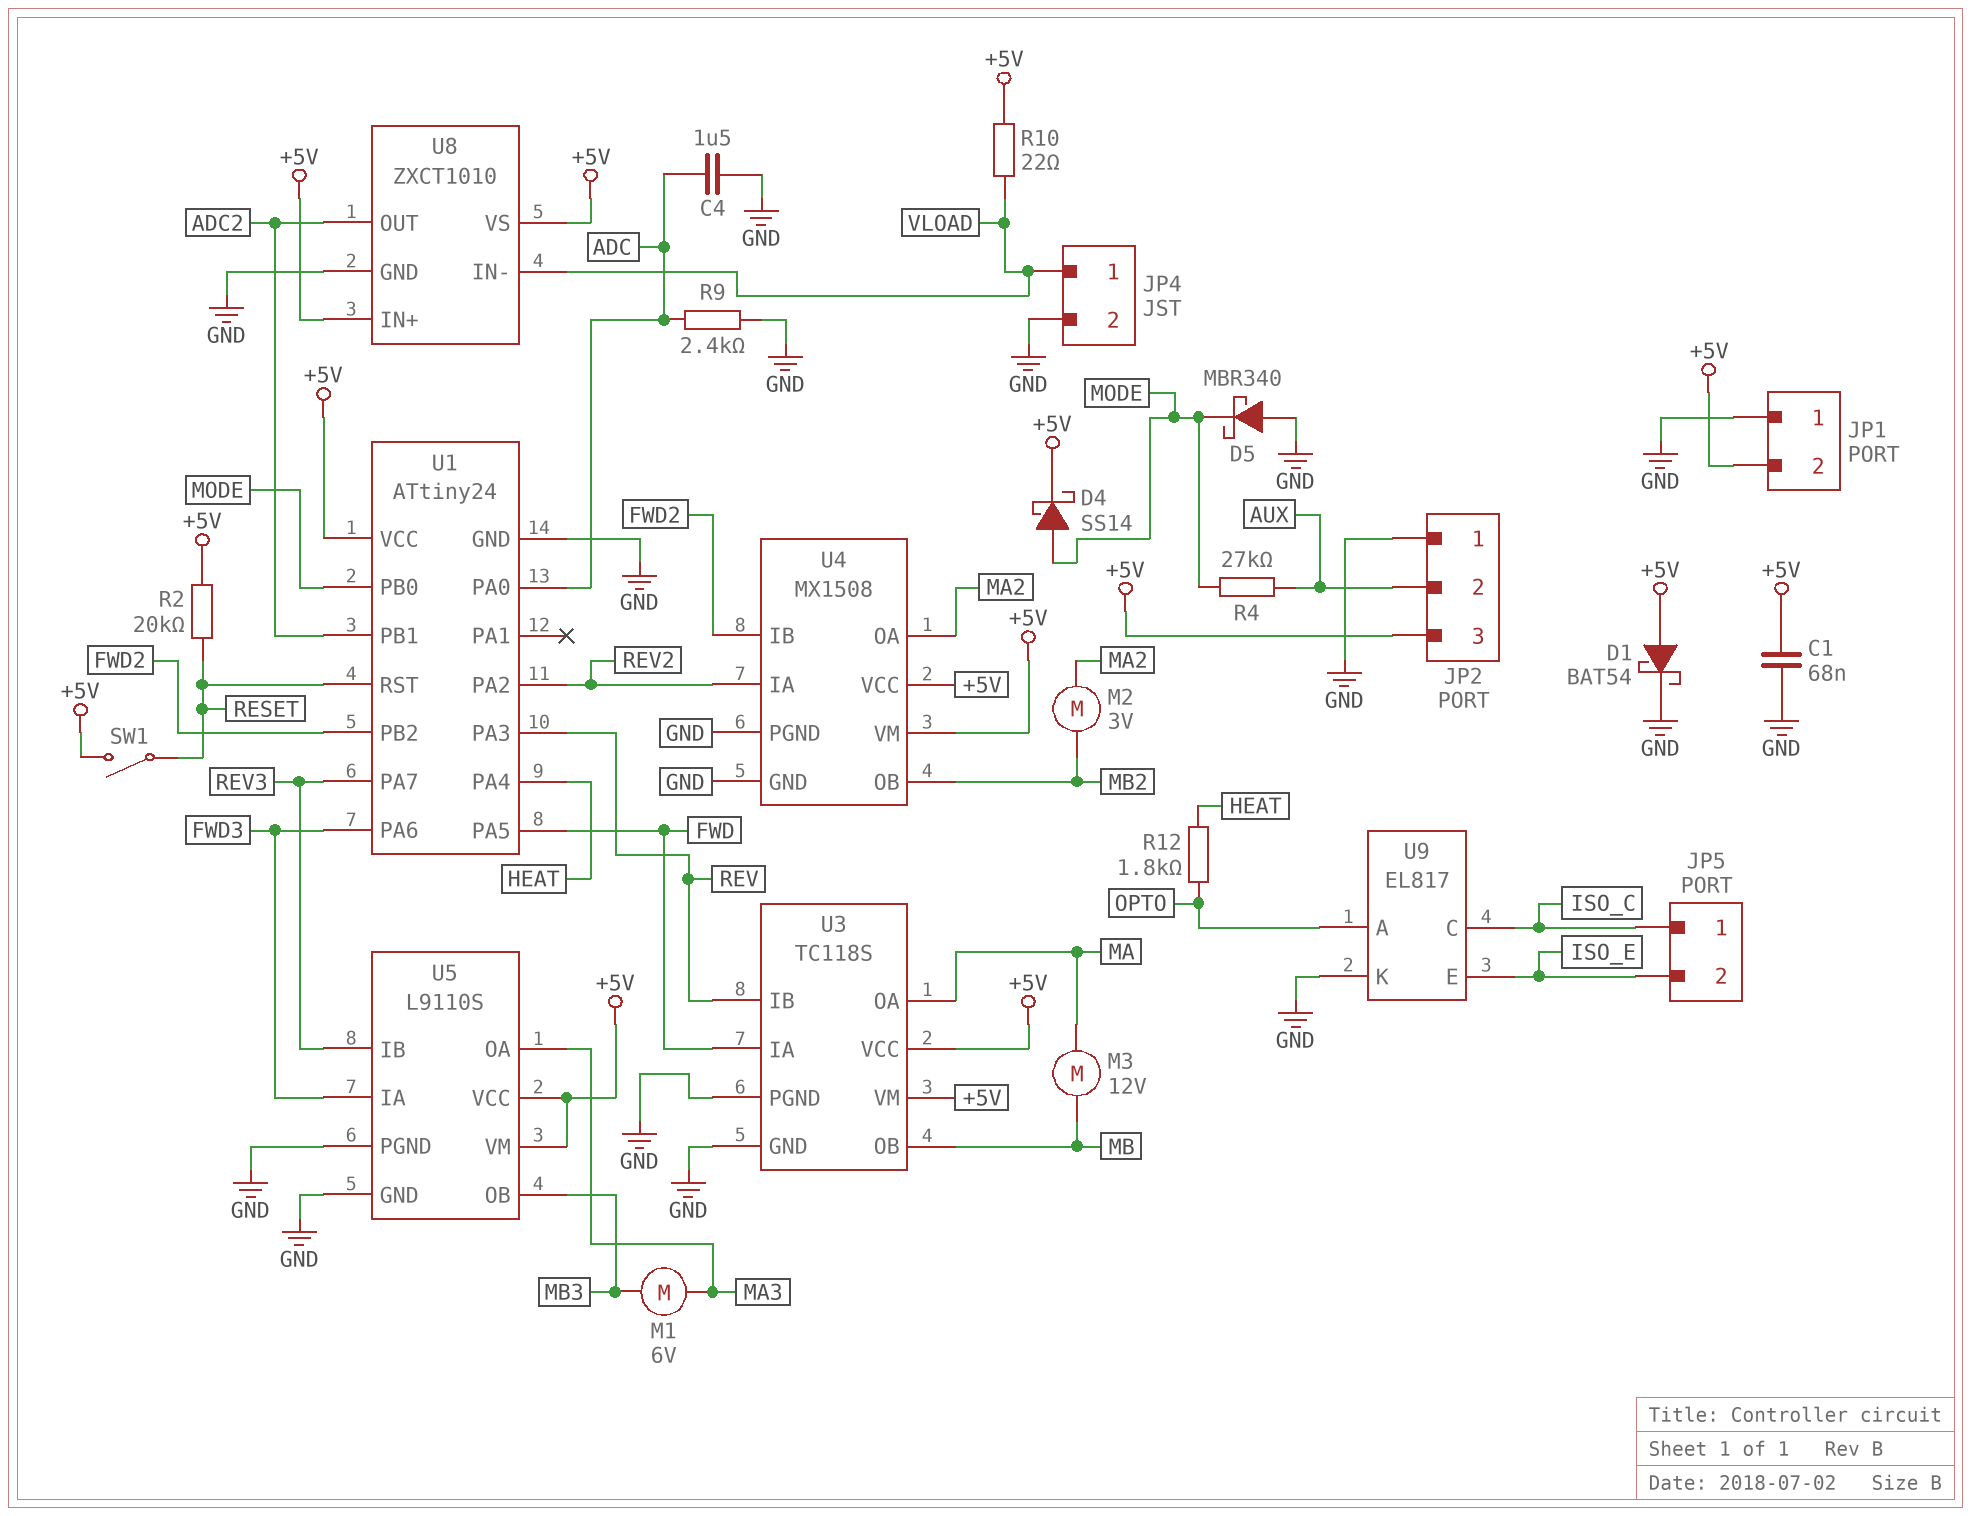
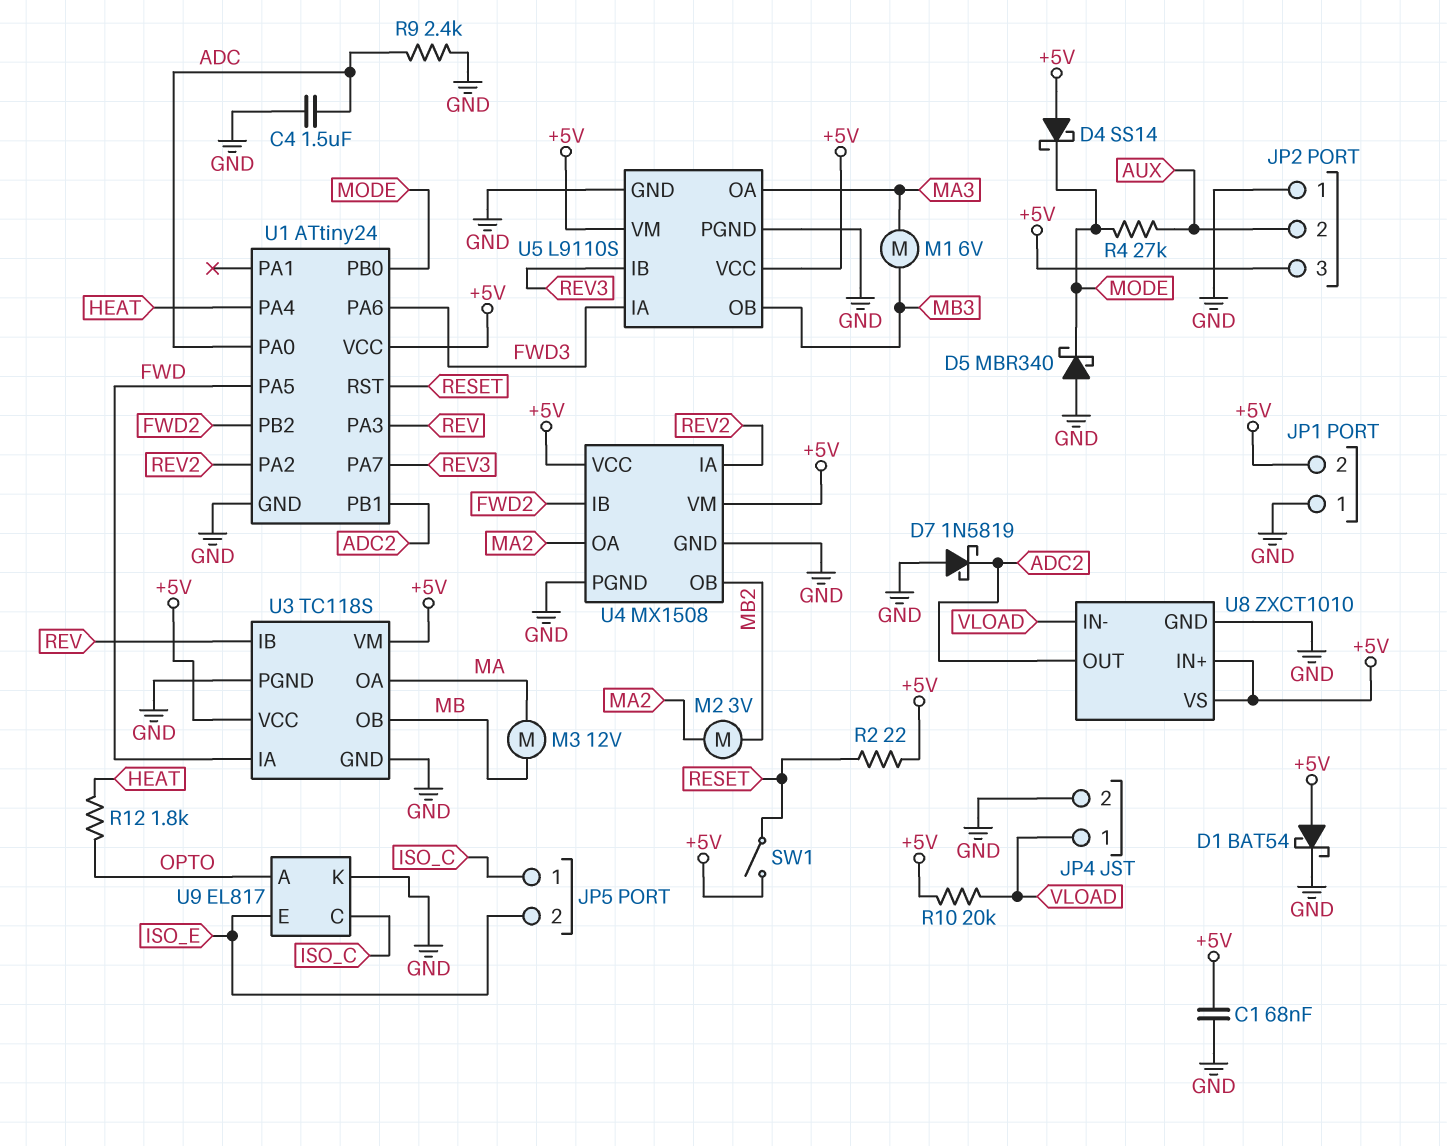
D4: schottky SS14 (A MODE, K +5V) -> schottky SS14 (A +5V, K MODE)
D7: none -> schottky 1N5819 (A GND, K ADC2)
R2: 20k (+5V, RESET) -> 22 (+5V, RESET)
R10: 22 (+5V, VLOAD) -> 20k (+5V, VLOAD)

